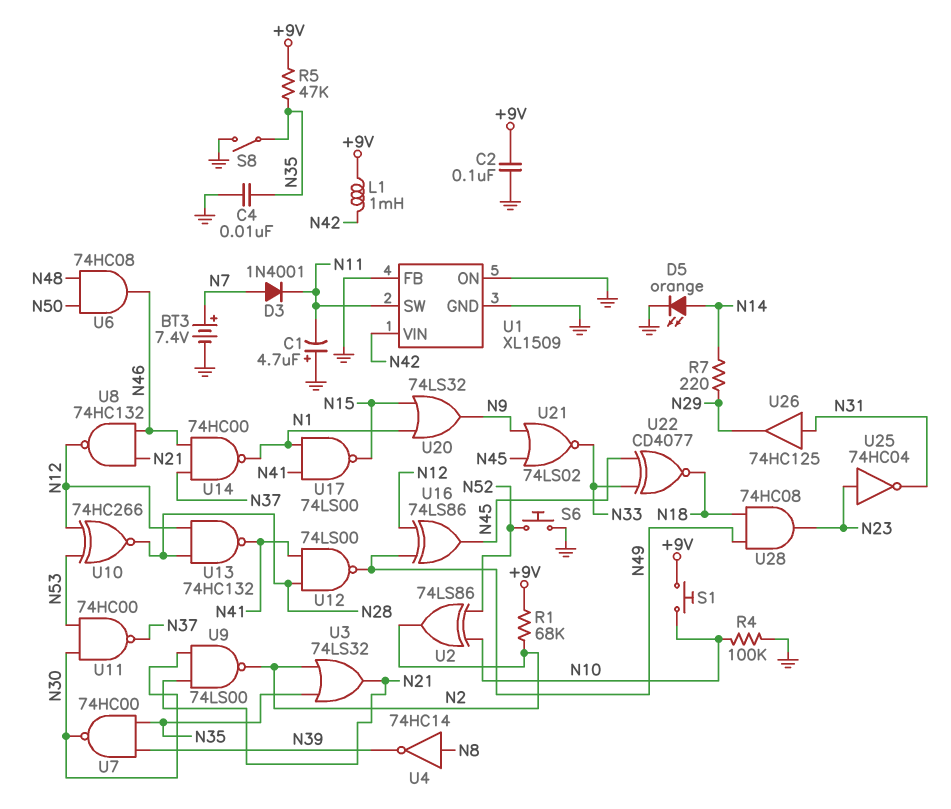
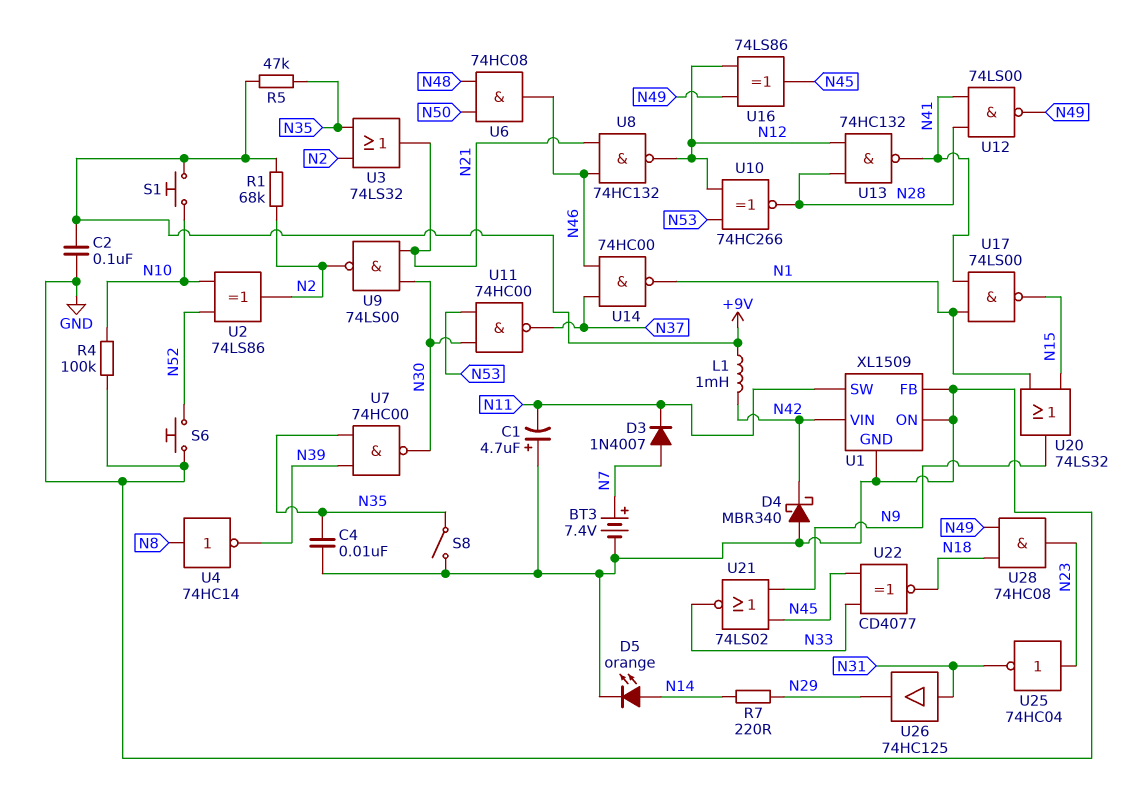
D3: diode 1N4001 (A N7, K N11) -> diode 1N4007 (A N7, K N11)
D4: none -> schottky MBR340 (A GND, K N42)

